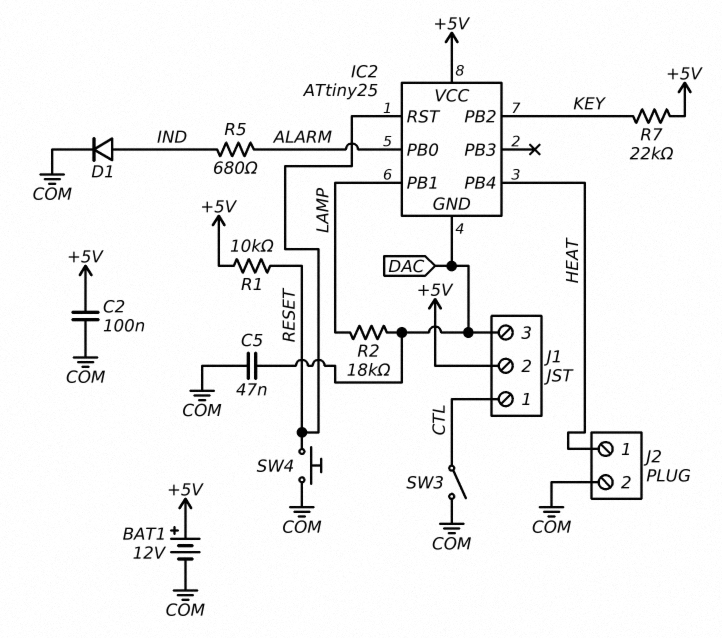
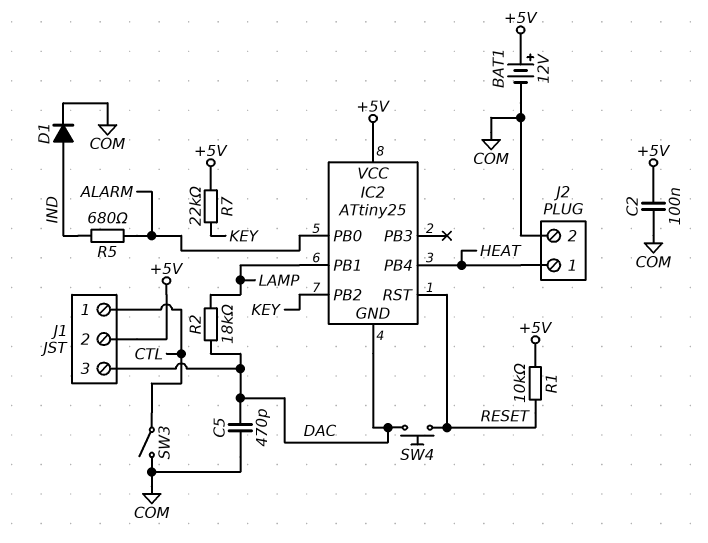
C5: 47nF (COM, DAC) -> 470pF (COM, DAC)
SW4: button (COM, RESET) -> button (DAC, RESET)

